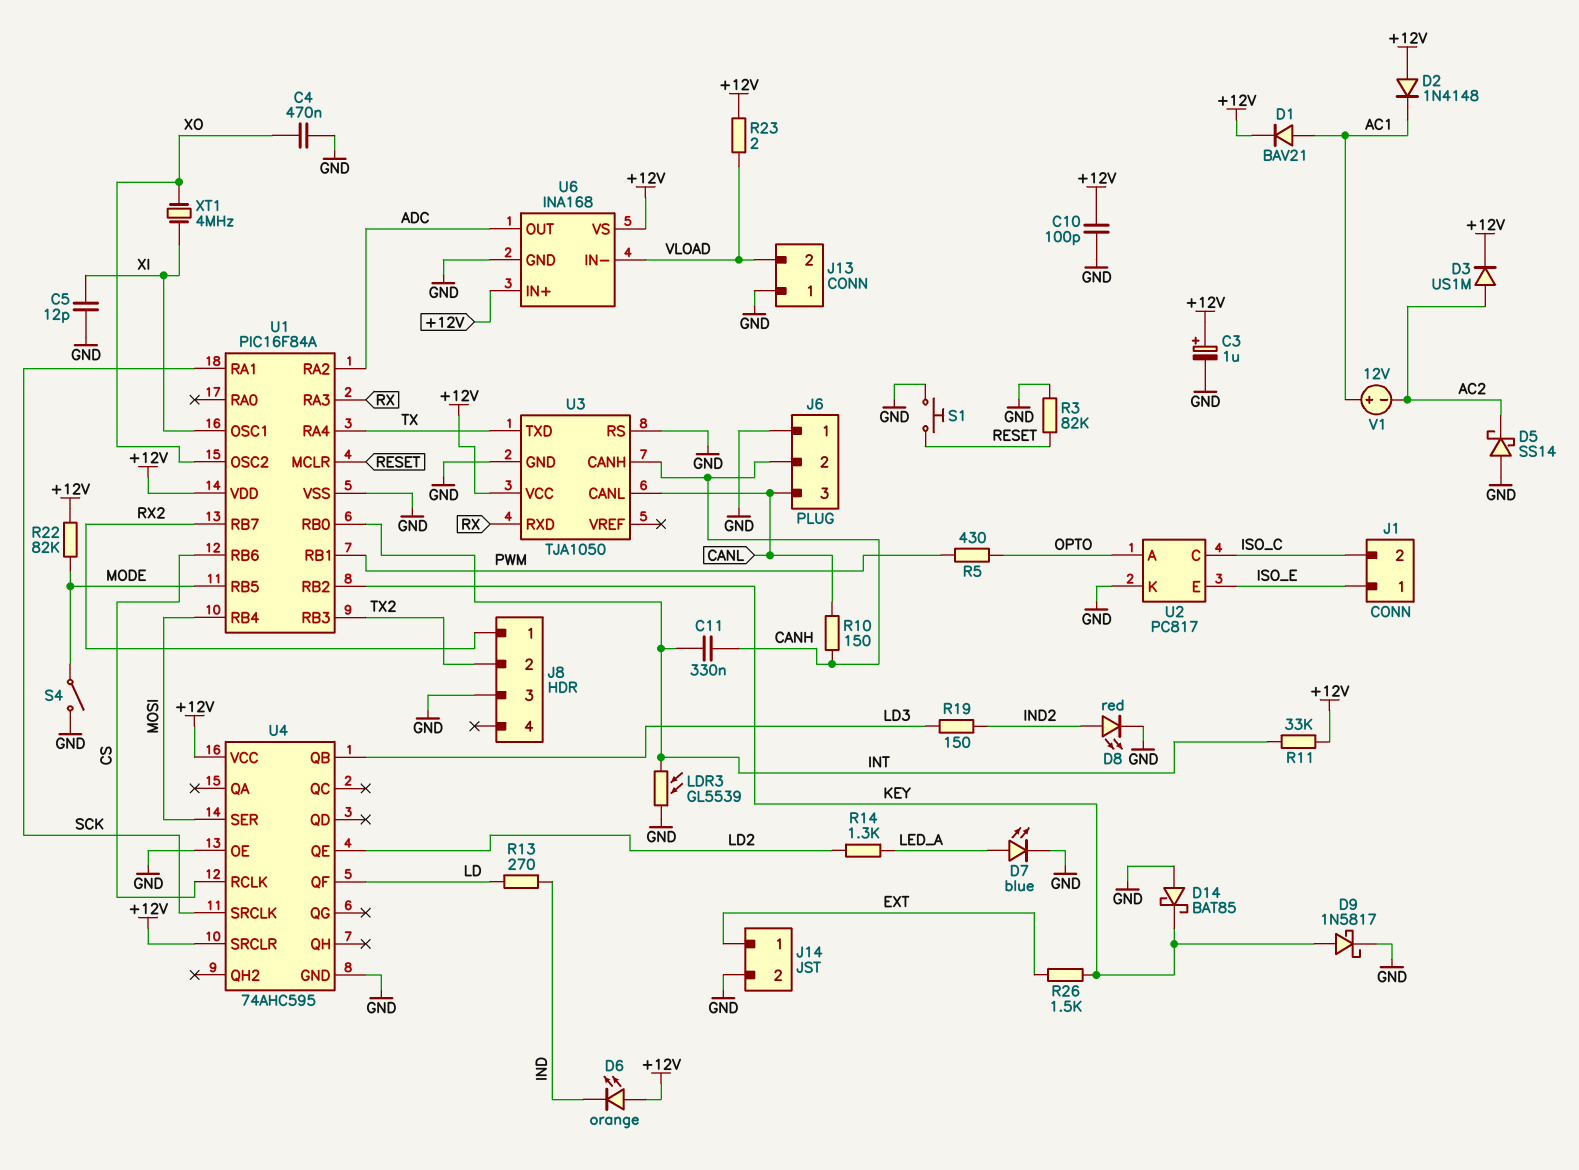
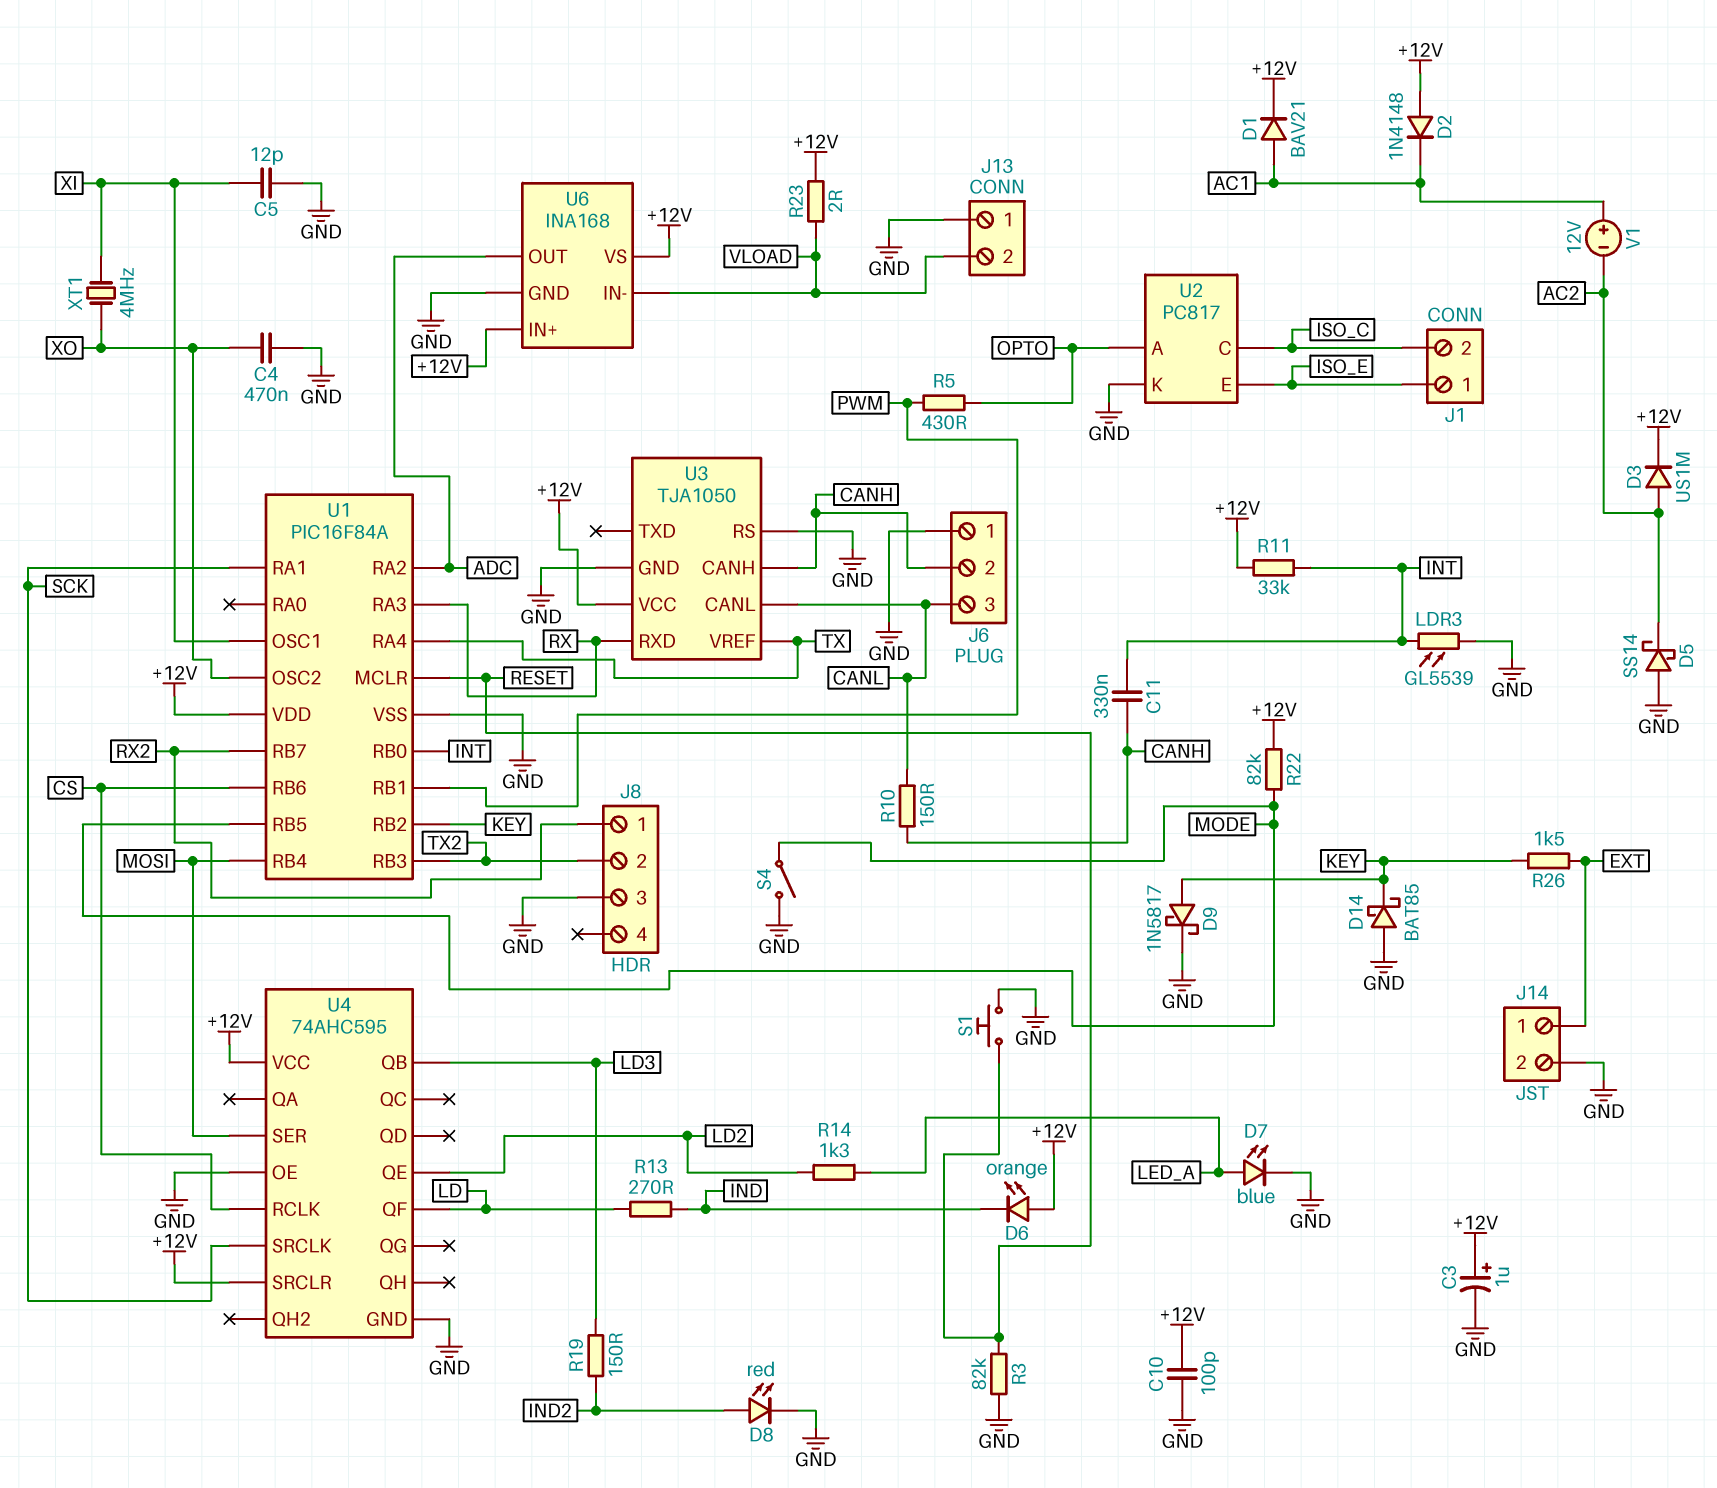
U3 pin TXD: TX -> none
U3 pin VREF: none -> TX

